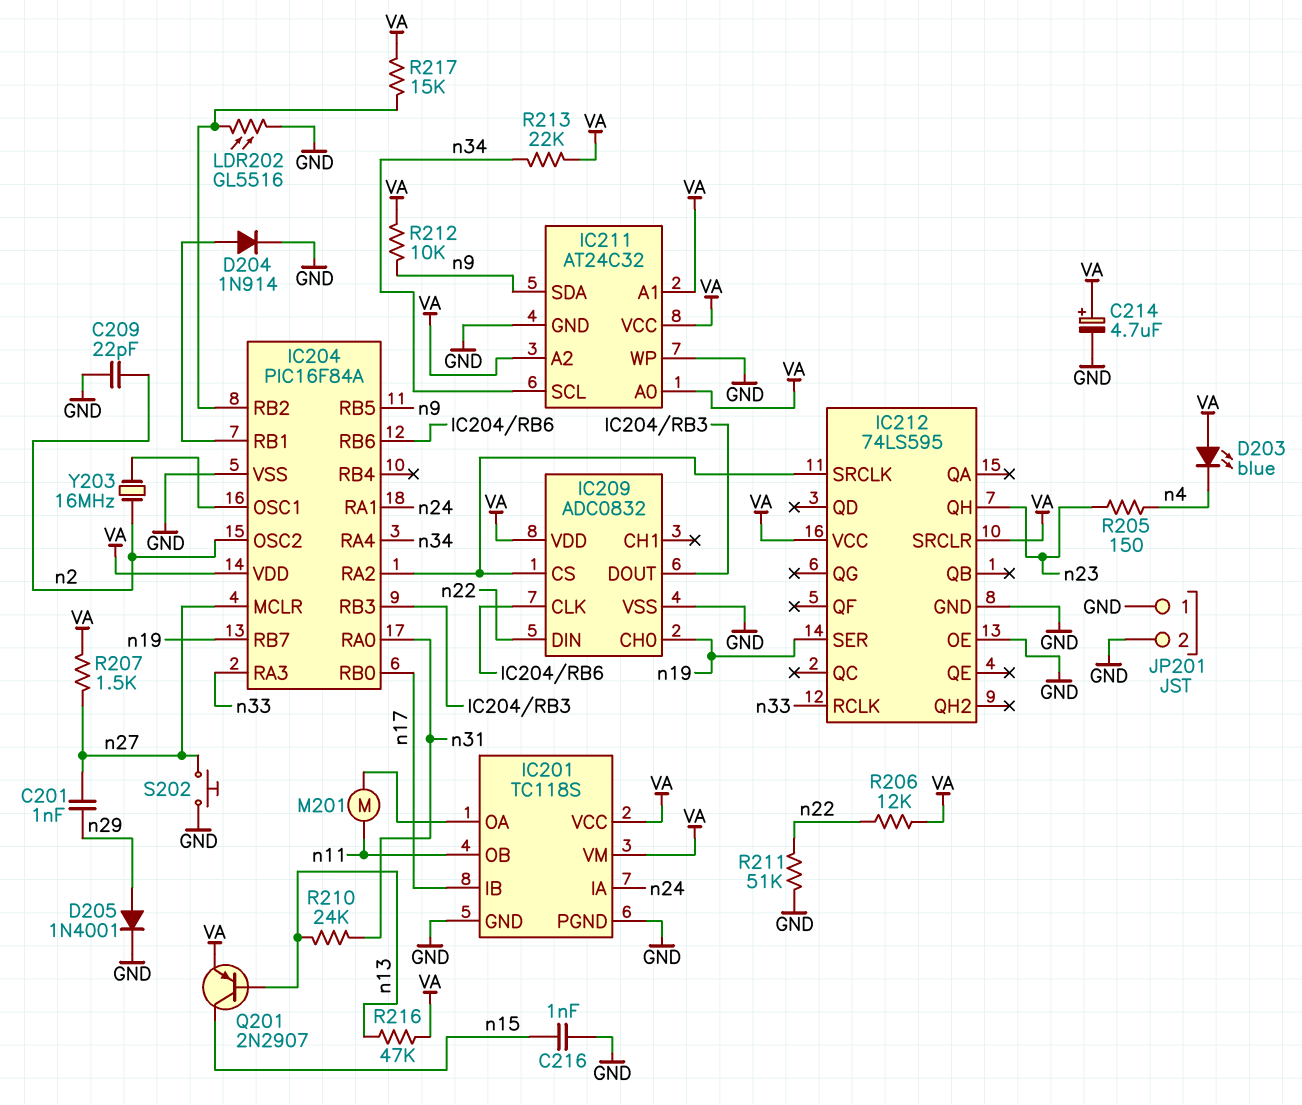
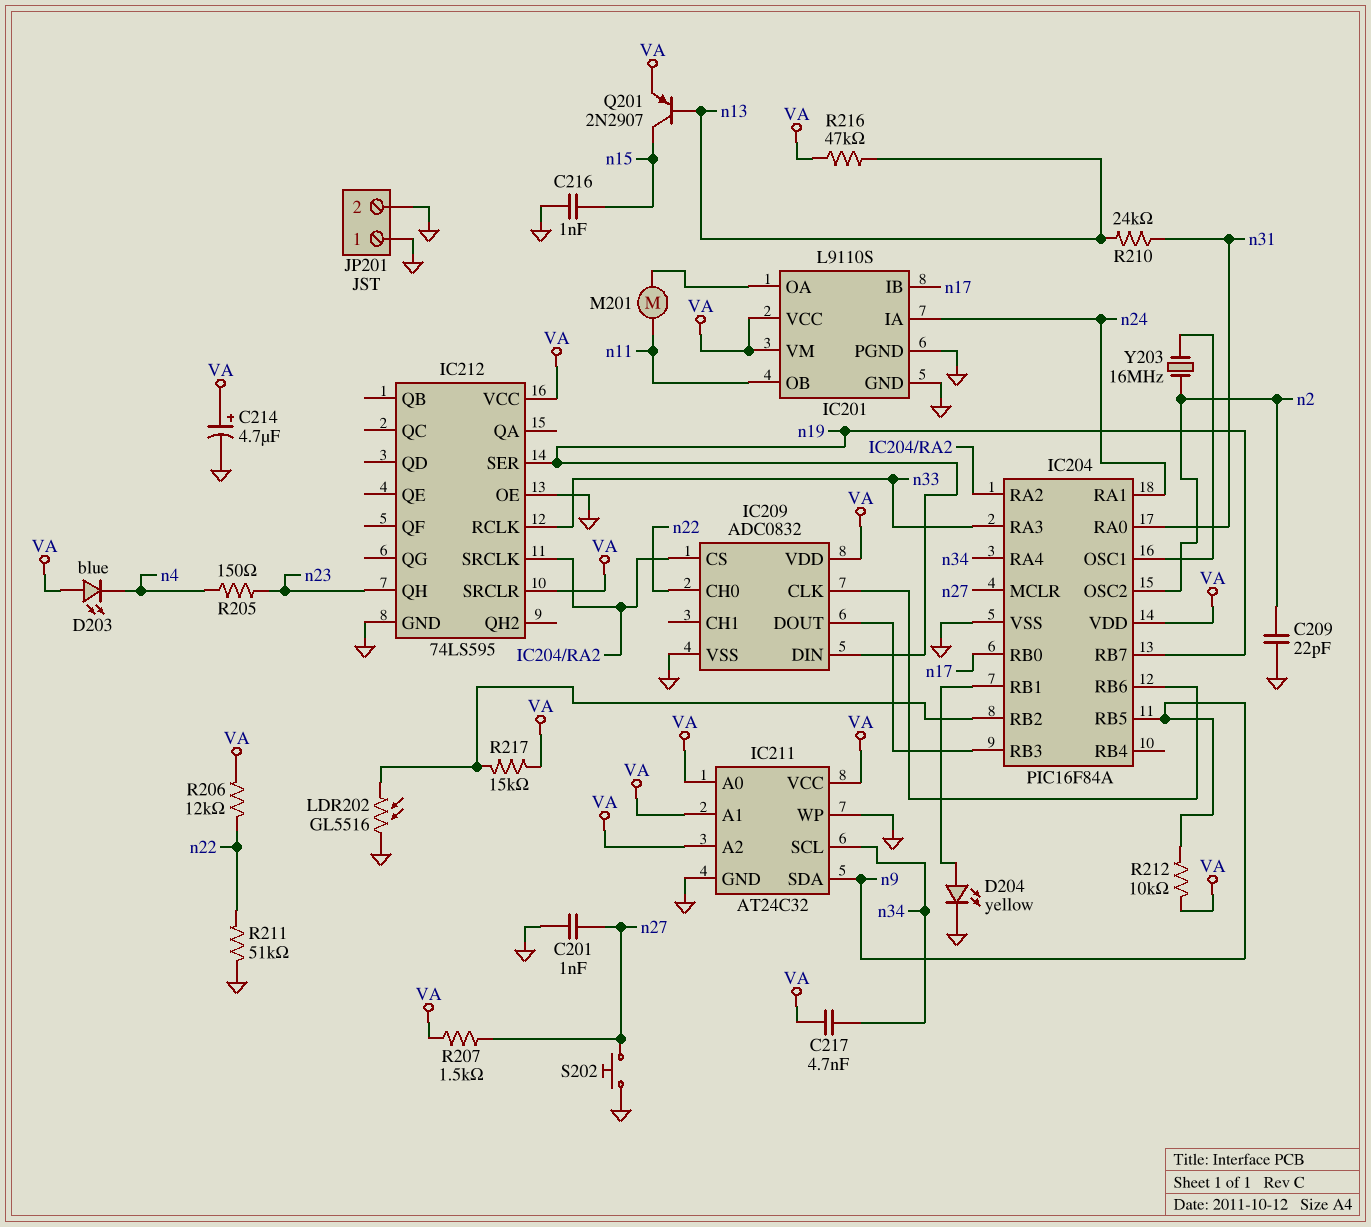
C201: 1nF (n27, n29) -> 1nF (GND, n27)
C217: none -> 4.7nF (VA, n34)
D204: diode 1N914 (A IC204/RB1, K GND) -> LED yellow (A IC204/RB1, K GND)
D205: diode 1N4001 (A n29, K GND) -> none
IC201: TC118S -> L9110S
IC209 pin CH0: n19 -> n22
IC209 pin DIN: n22 -> n19
R213: 22k (VA, n34) -> none

